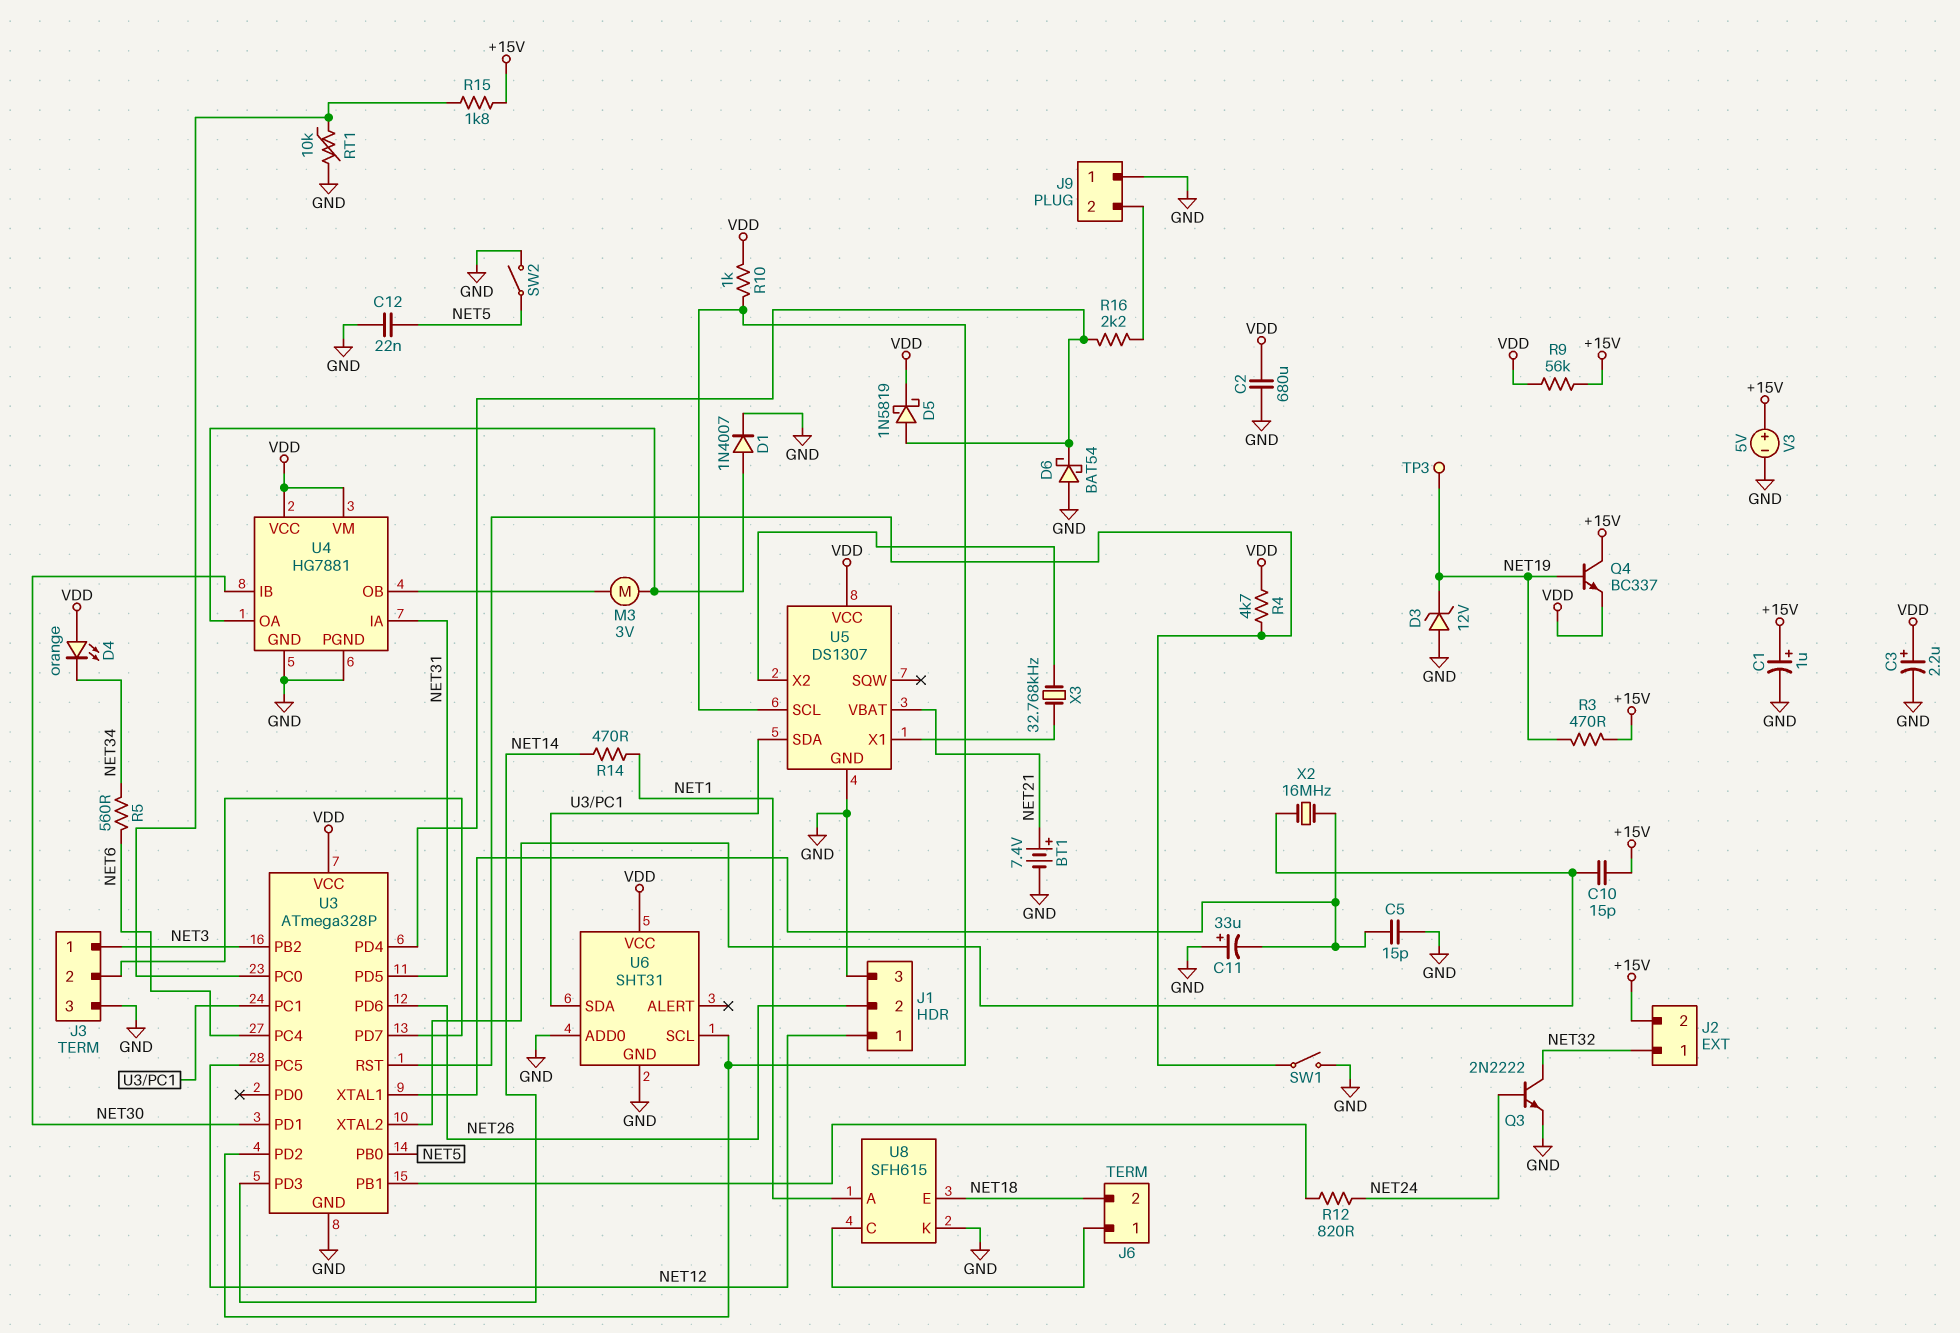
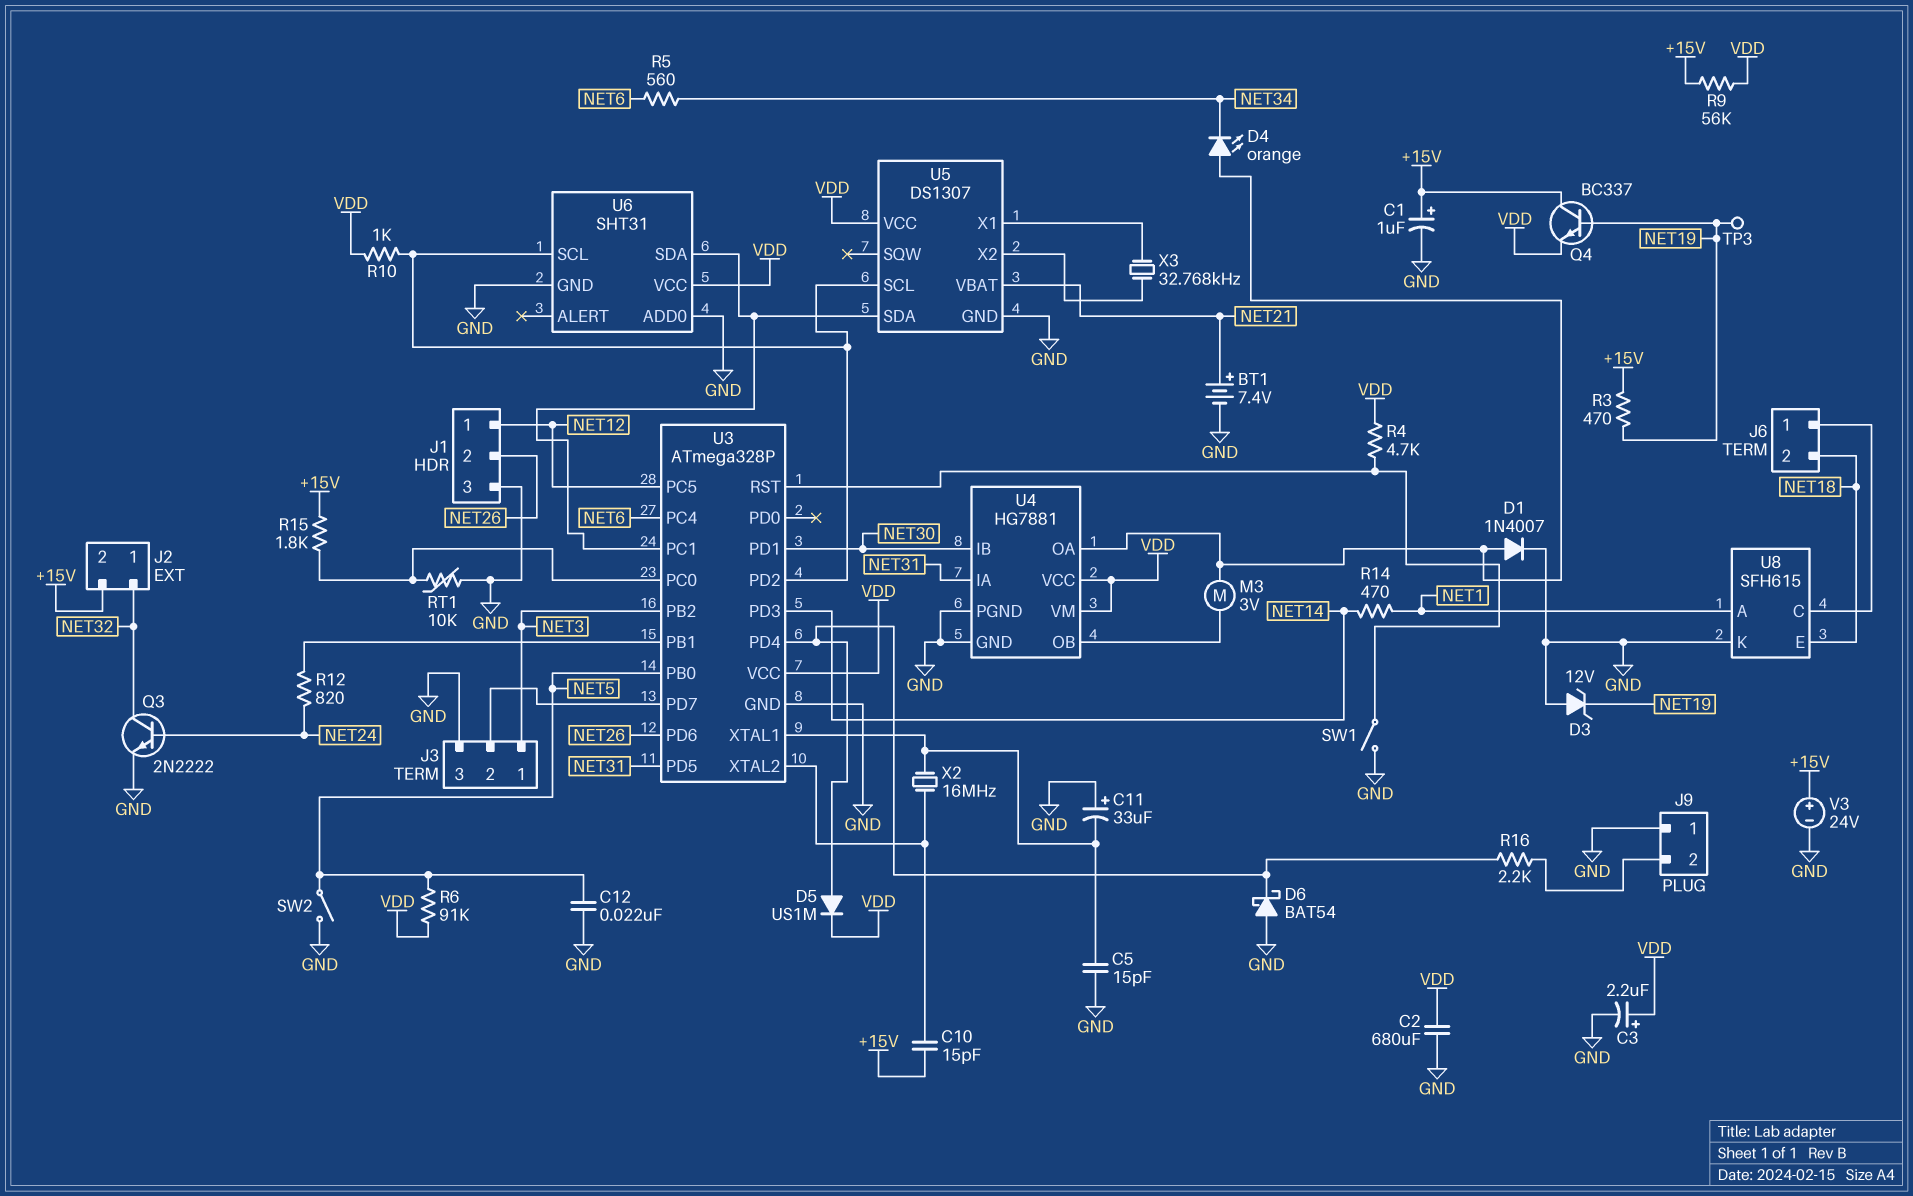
D4: LED orange (A VDD, K NET34) -> LED orange (A U4/OA, K NET34)
D5: schottky 1N5819 (A U3/PD4, K VDD) -> diode US1M (A U3/PD4, K VDD)
R6: none -> 91k (NET5, VDD)
V3: 5V (plus +15V, minus GND) -> 24V (plus +15V, minus GND)

